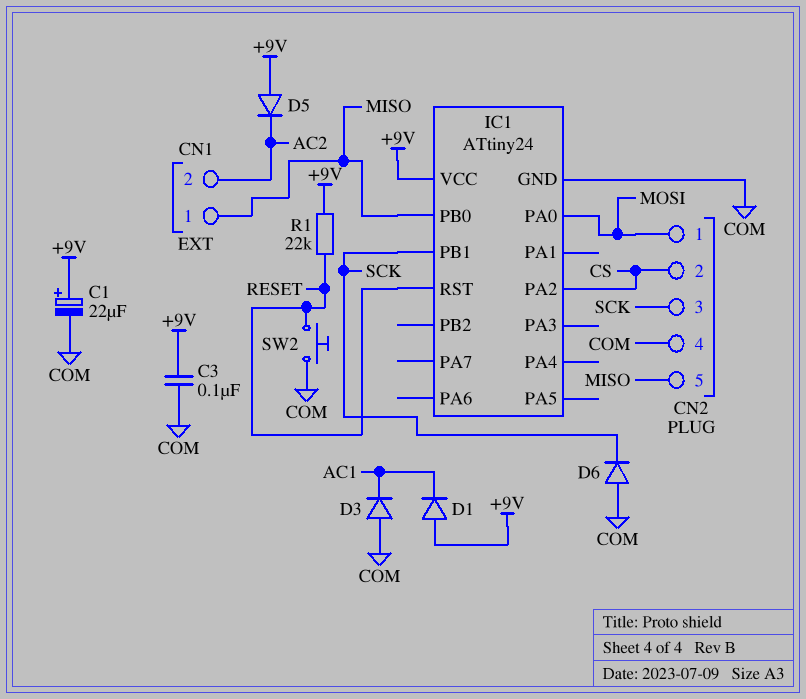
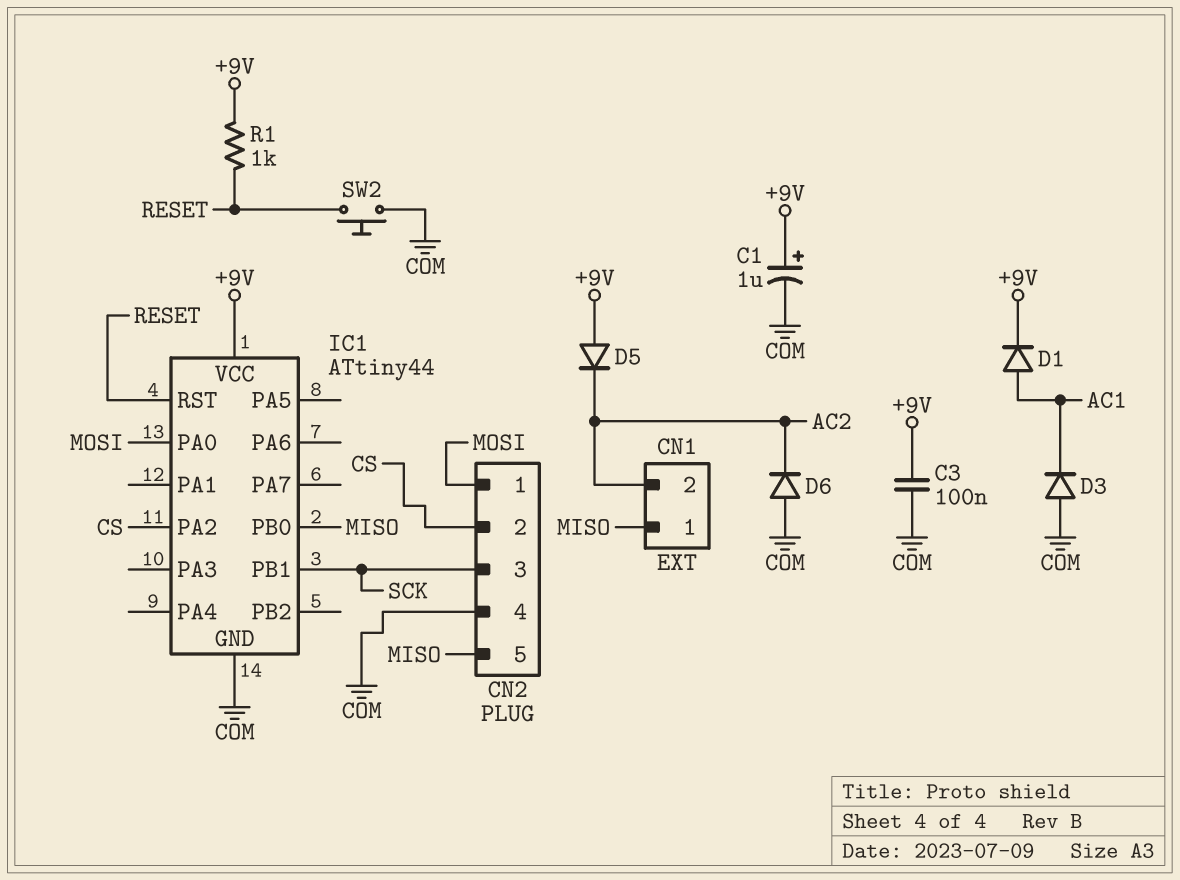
C1: 22uF (plus +9V, minus COM) -> 1uF (plus +9V, minus COM)
D1: diode (A +9V, K AC1) -> diode (A AC1, K +9V)
D6: diode (A COM, K SCK) -> diode (A COM, K AC2)
IC1: ATtiny24 -> ATtiny44
R1: 22k (+9V, RESET) -> 1k (+9V, RESET)

